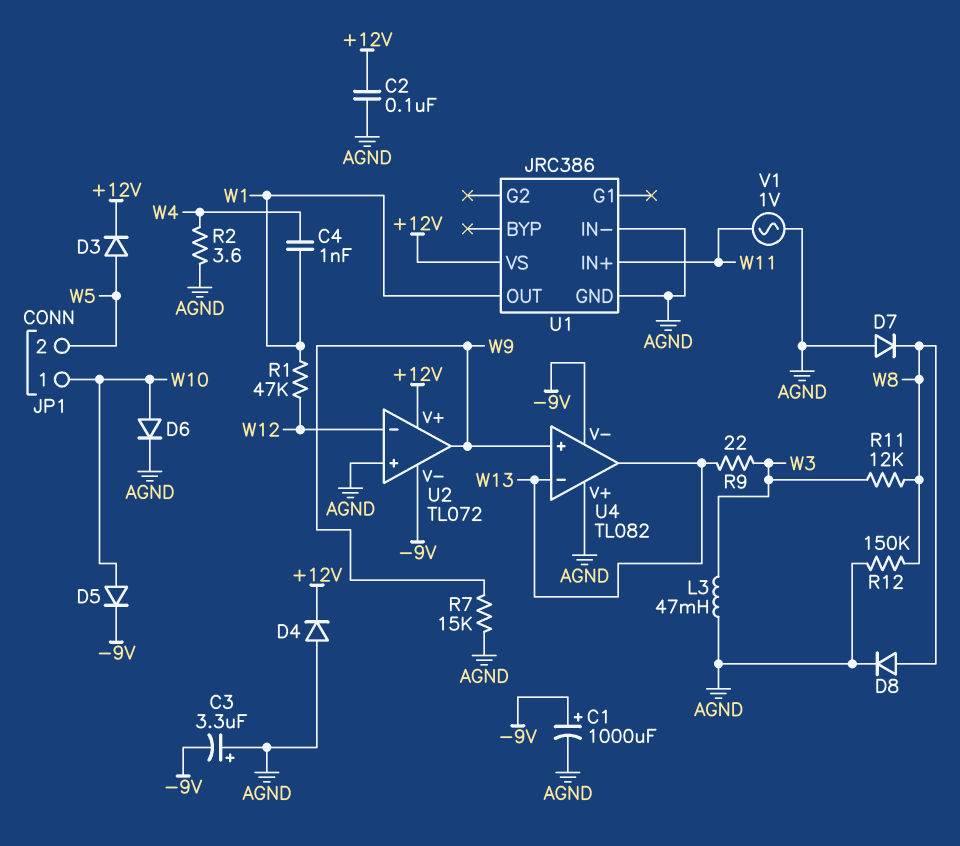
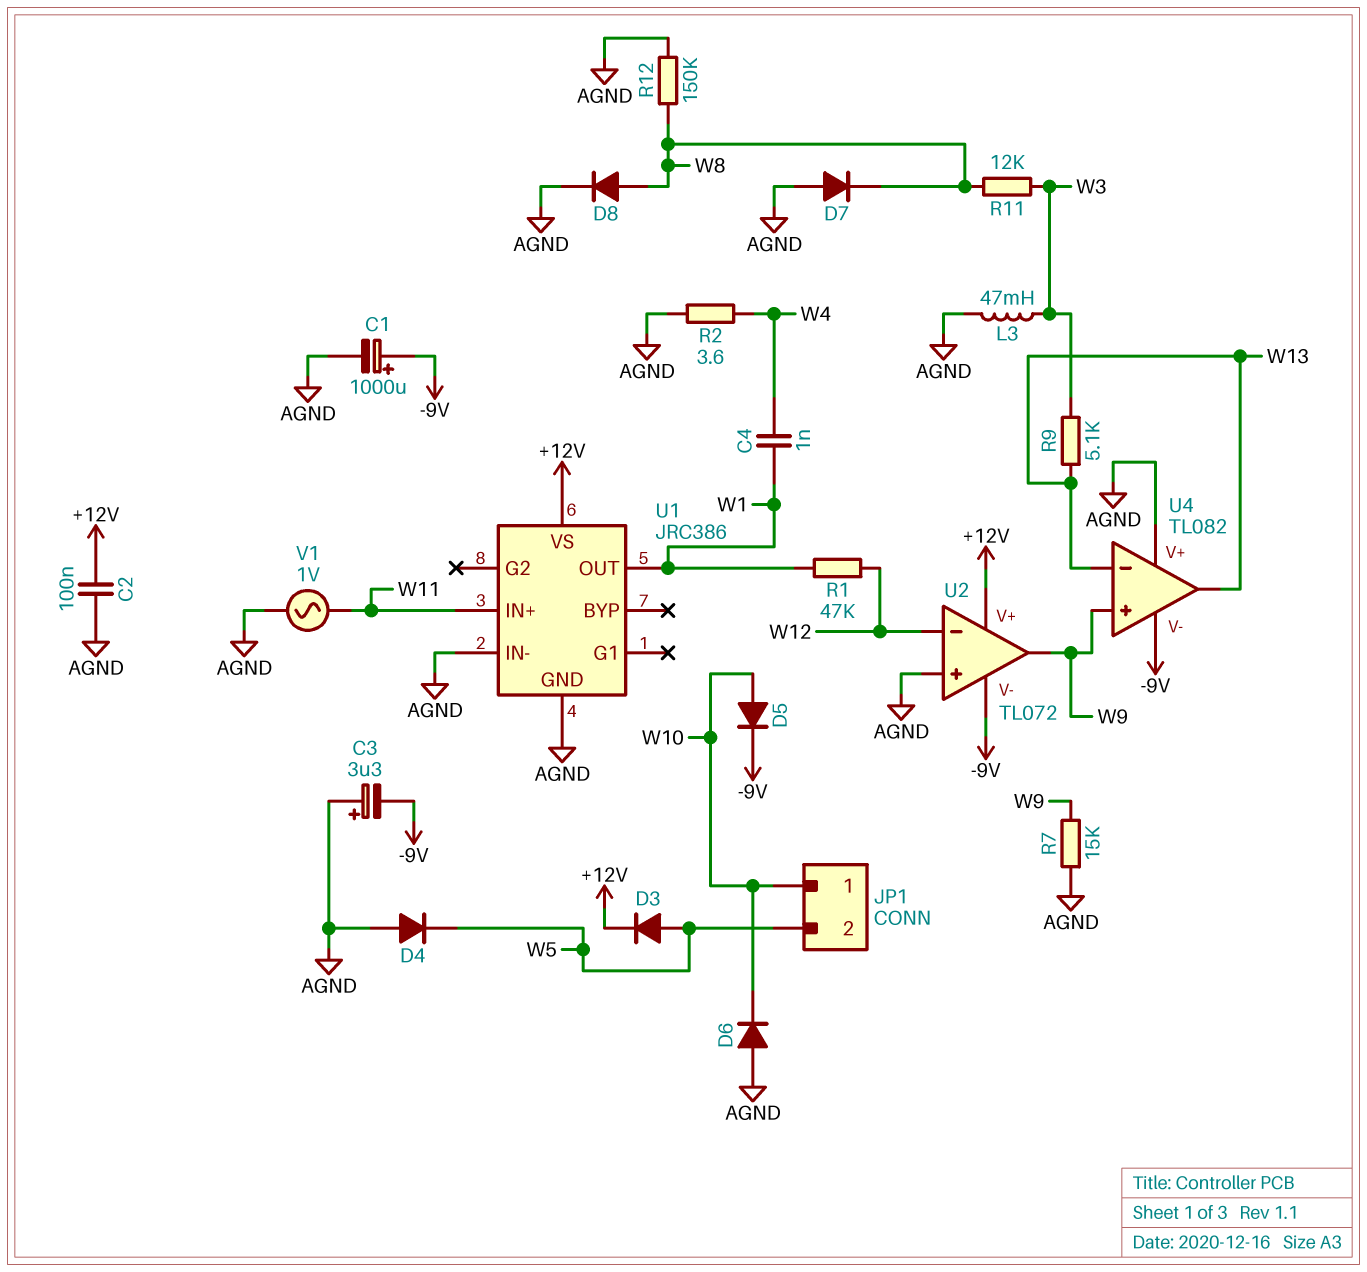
D4: diode (A AGND, K +12V) -> diode (A AGND, K W5)
D6: diode (A W10, K AGND) -> diode (A AGND, K W10)
R9: 22 (W3, W13) -> 5.1k (W3, W13)

